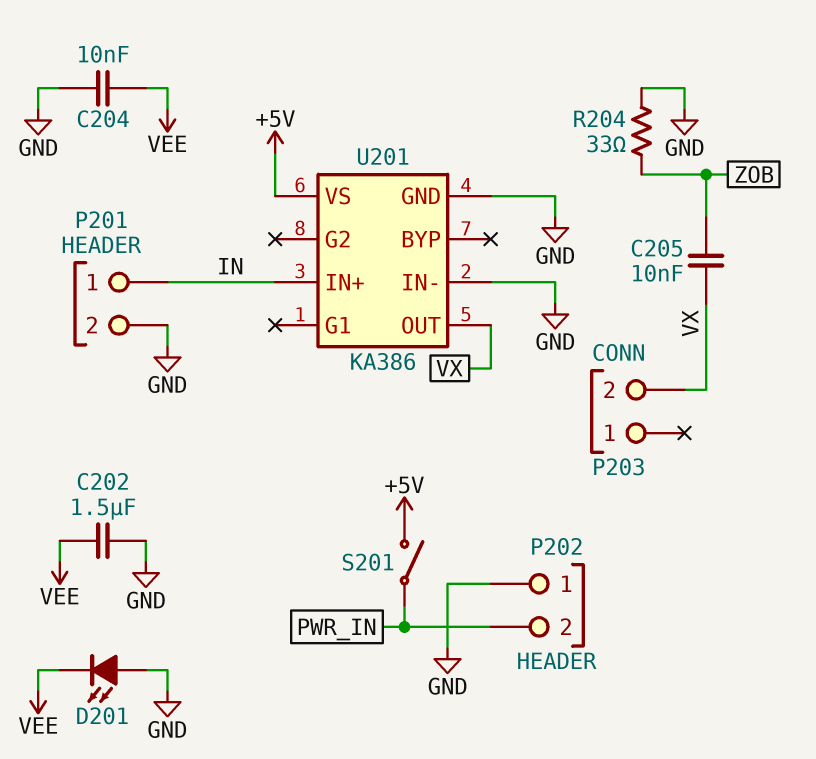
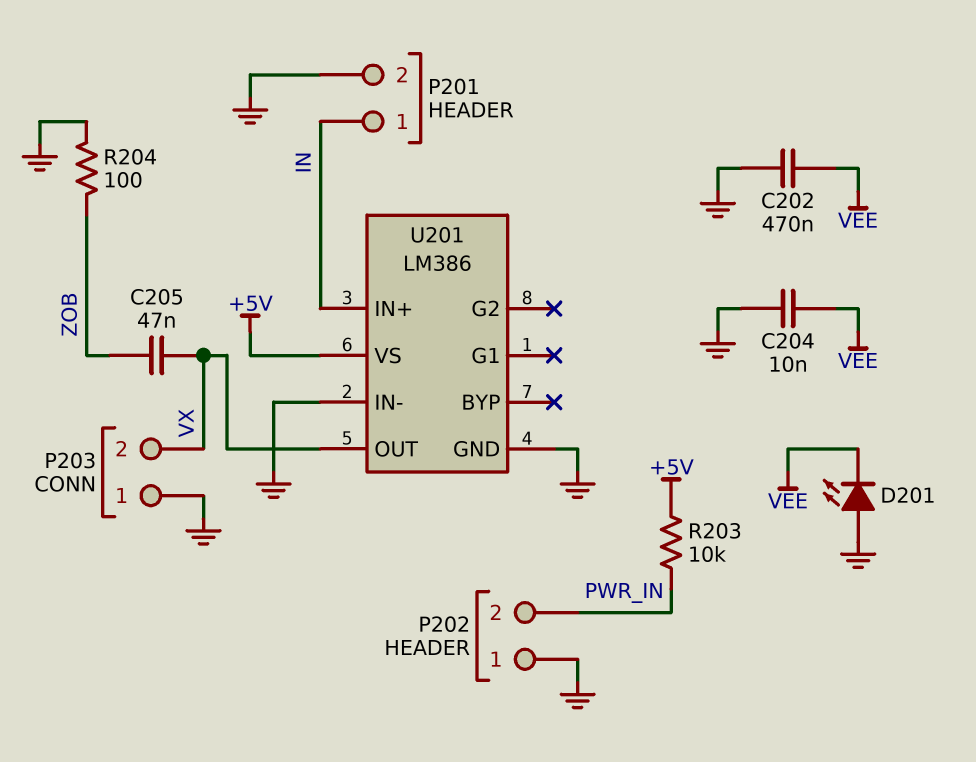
C202: 1.5uF (GND, VEE) -> 470nF (GND, VEE)
C205: 10nF (VX, ZOB) -> 47nF (VX, ZOB)
P203 pin 1: none -> GND
R203: none -> 10k (+5V, PWR_IN)
R204: 33 (GND, ZOB) -> 100 (GND, ZOB)
S201: switch (+5V, PWR_IN) -> none
U201: KA386 -> LM386

